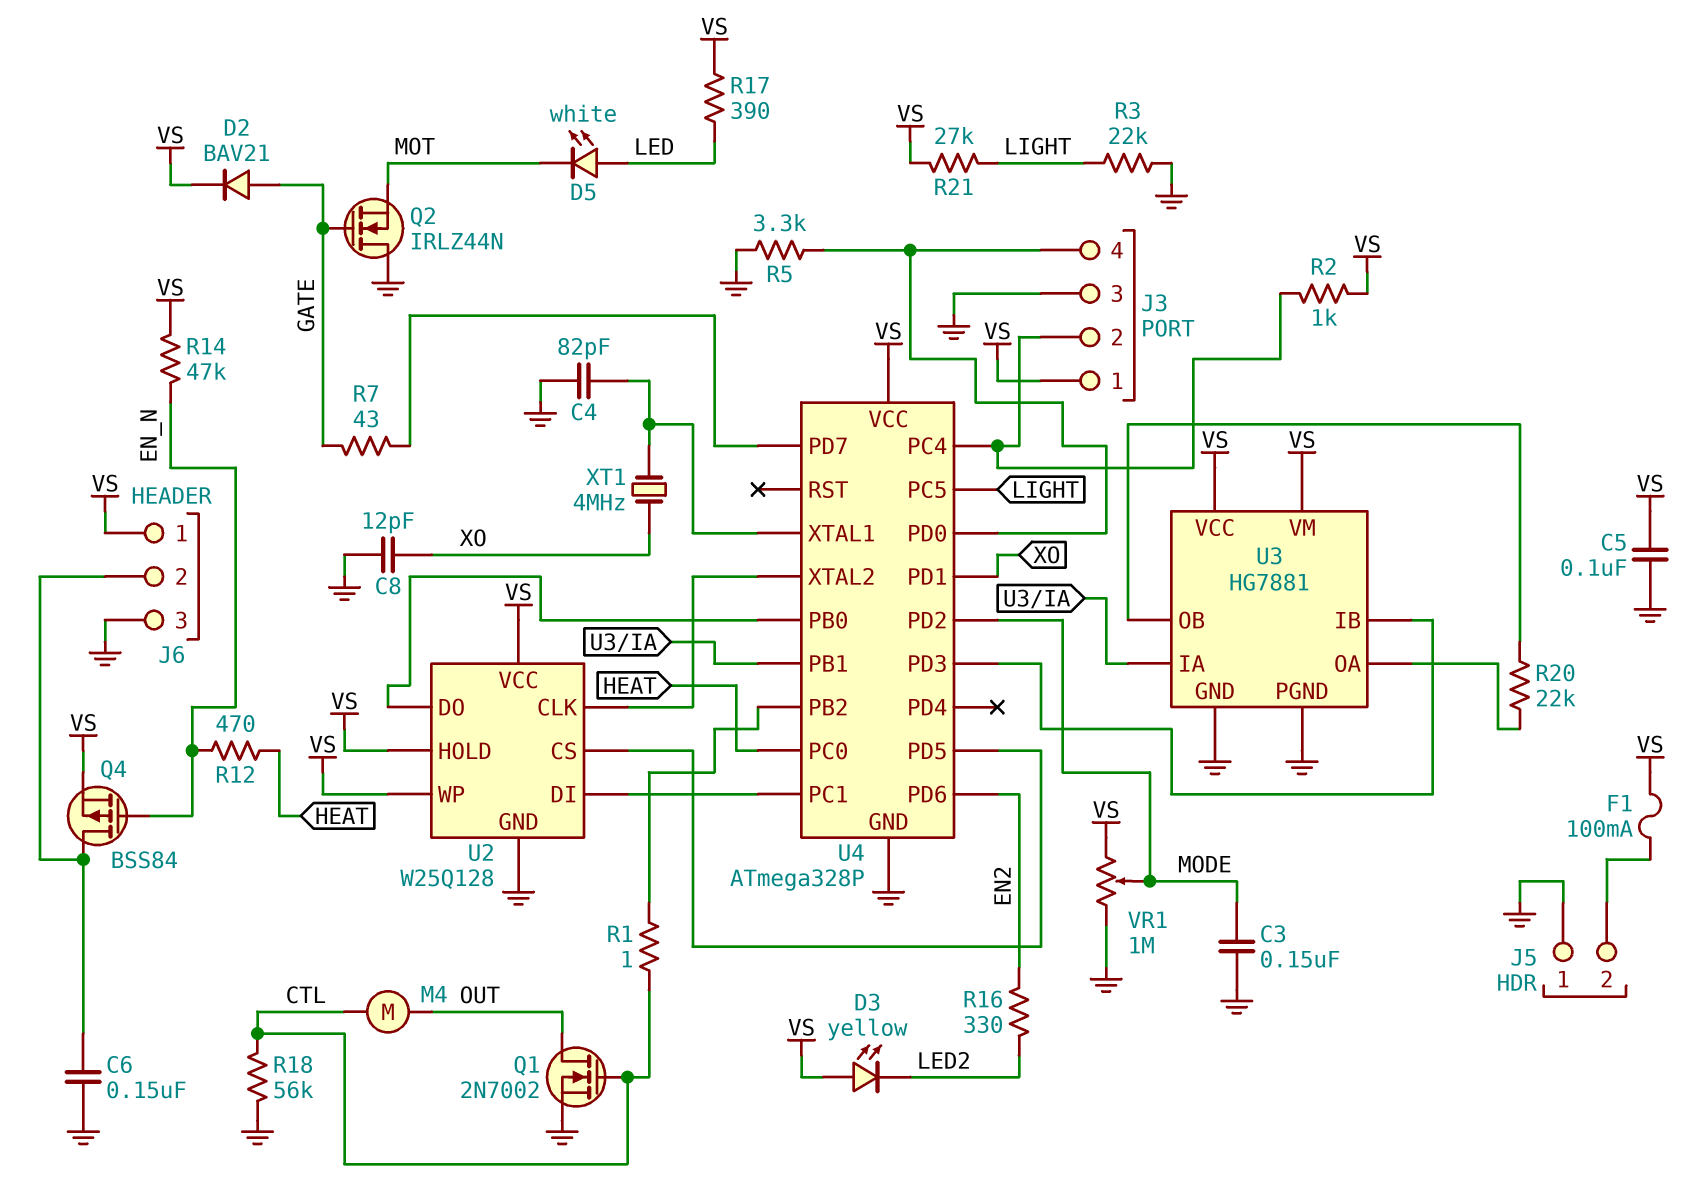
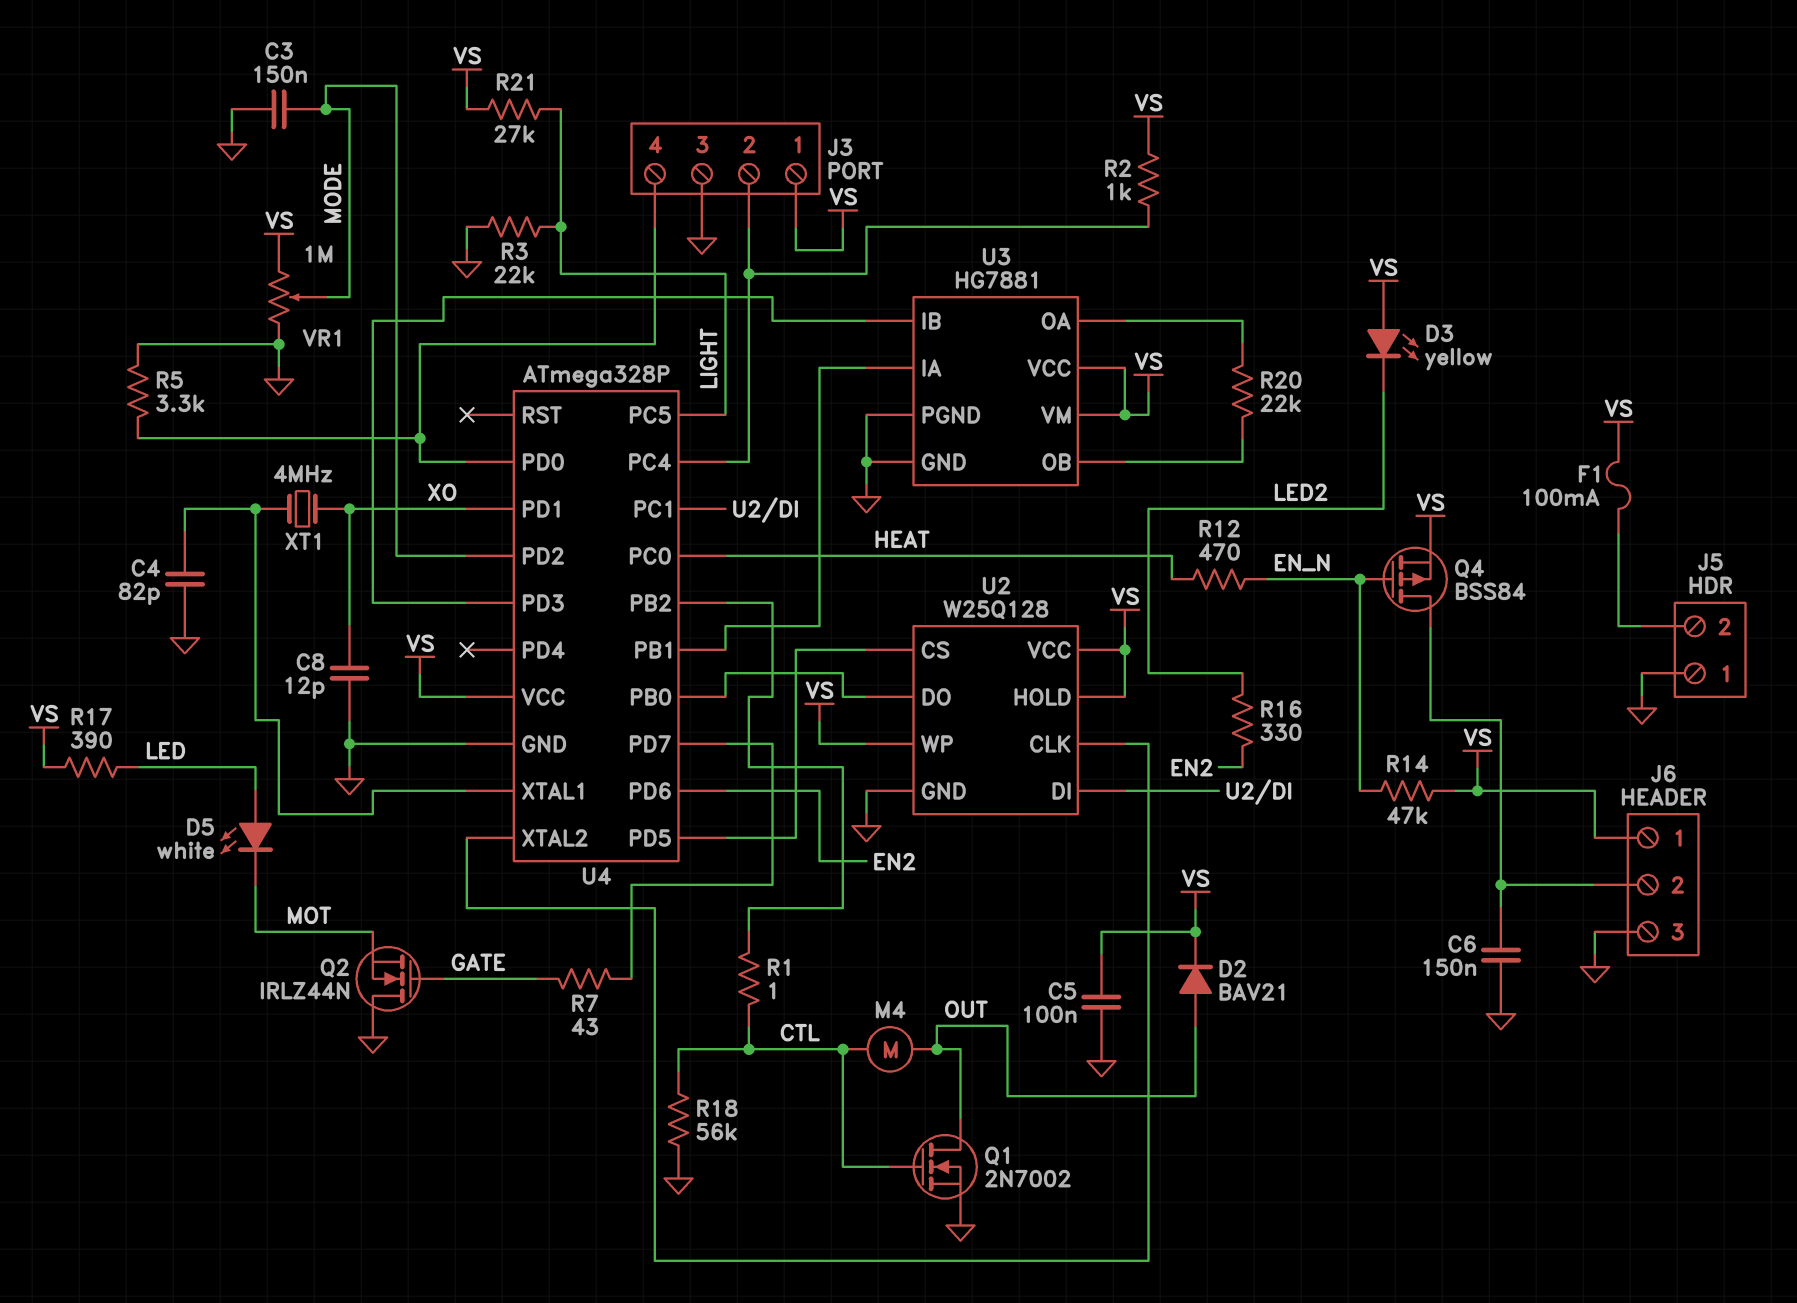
D2: diode BAV21 (A GATE, K VS) -> diode BAV21 (A OUT, K VS)

